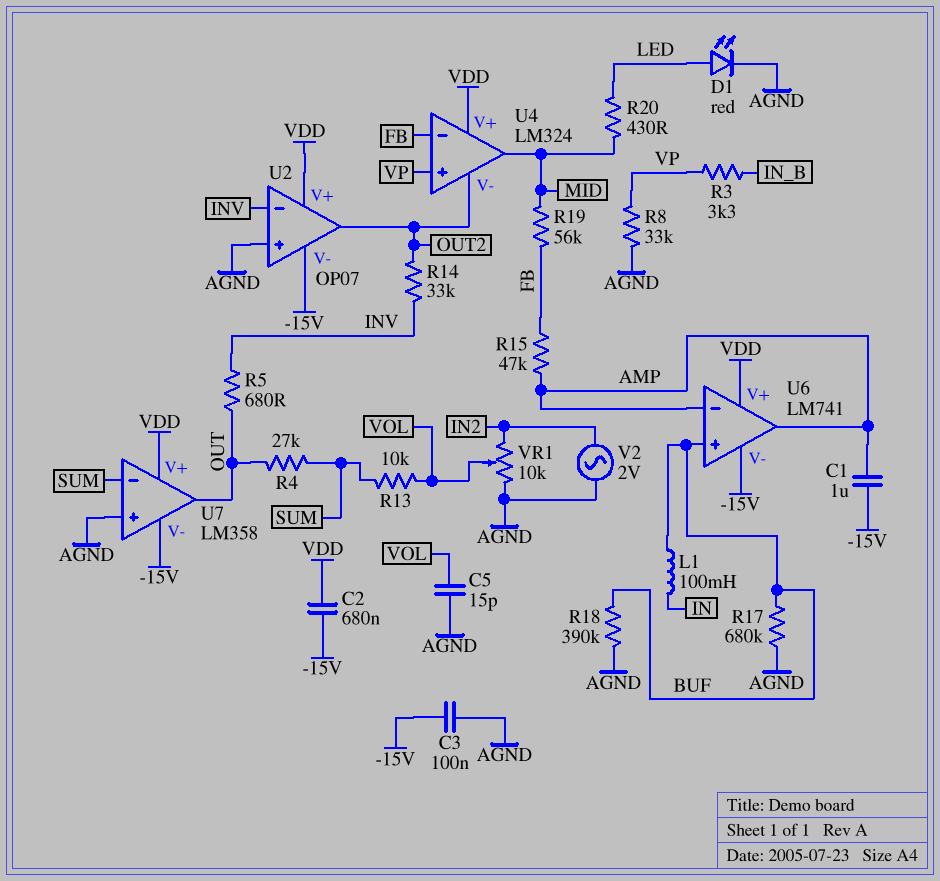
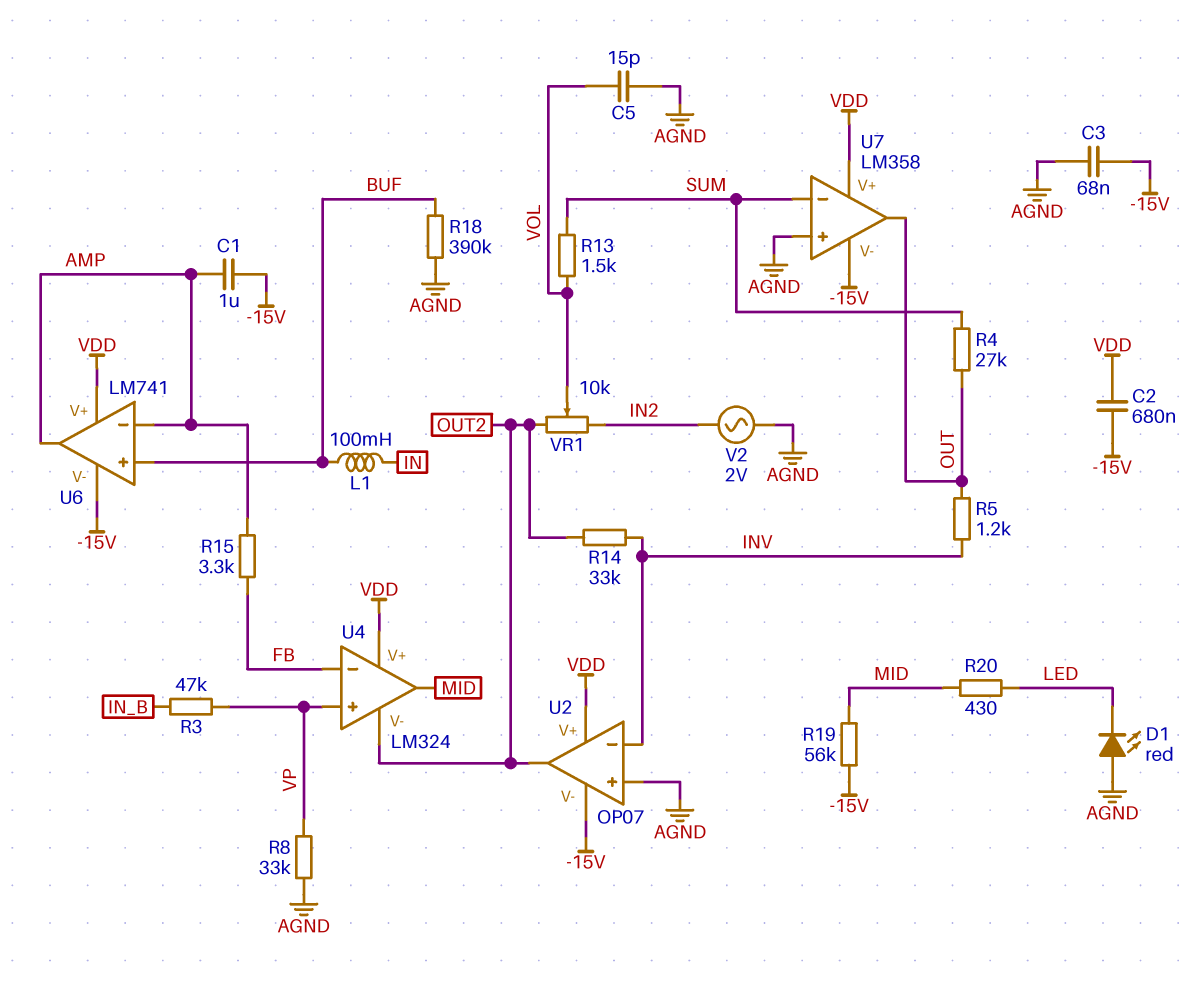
C3: 100nF (-15V, AGND) -> 68nF (-15V, AGND)
D1: LED red (A LED, K AGND) -> LED red (A AGND, K LED)
R3: 3.3k (IN_B, VP) -> 47k (IN_B, VP)
R5: 680 (INV, OUT) -> 1.2k (INV, OUT)
R13: 10k (SUM, VOL) -> 1.5k (SUM, VOL)
R15: 47k (AMP, FB) -> 3.3k (AMP, FB)
R17: 680k (AGND, BUF) -> none
R19: 56k (FB, MID) -> 56k (-15V, MID)
VR1: 10k (AGND, IN2, wiper VOL) -> 10k (IN2, OUT2, wiper VOL)

